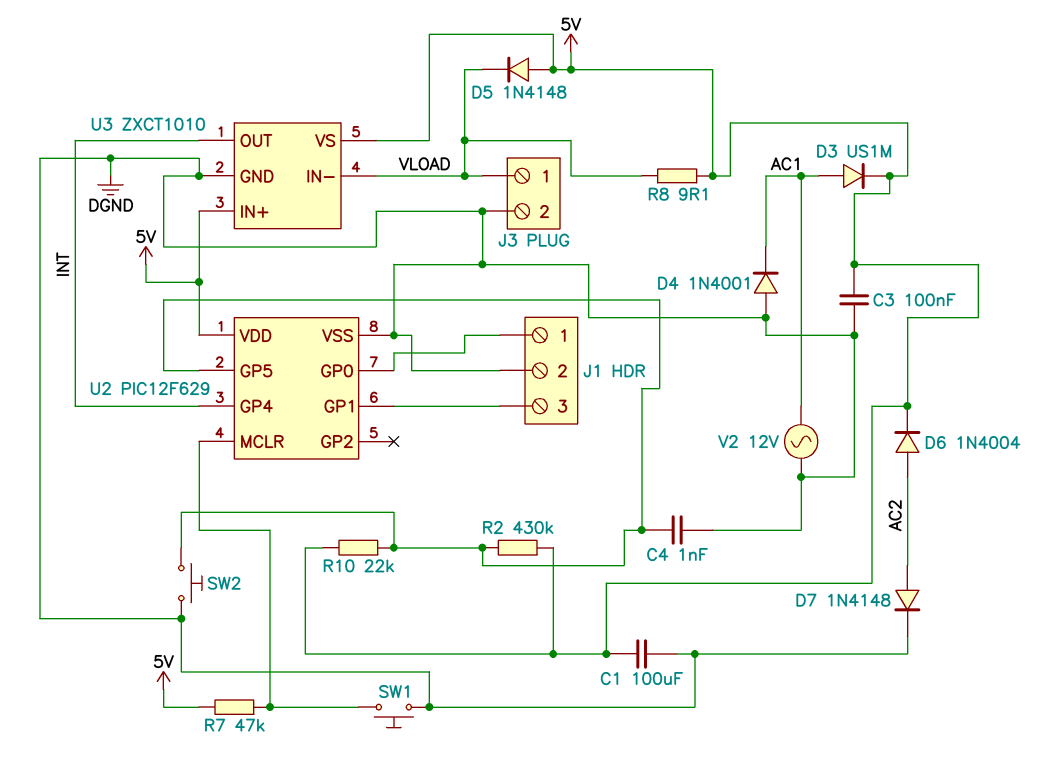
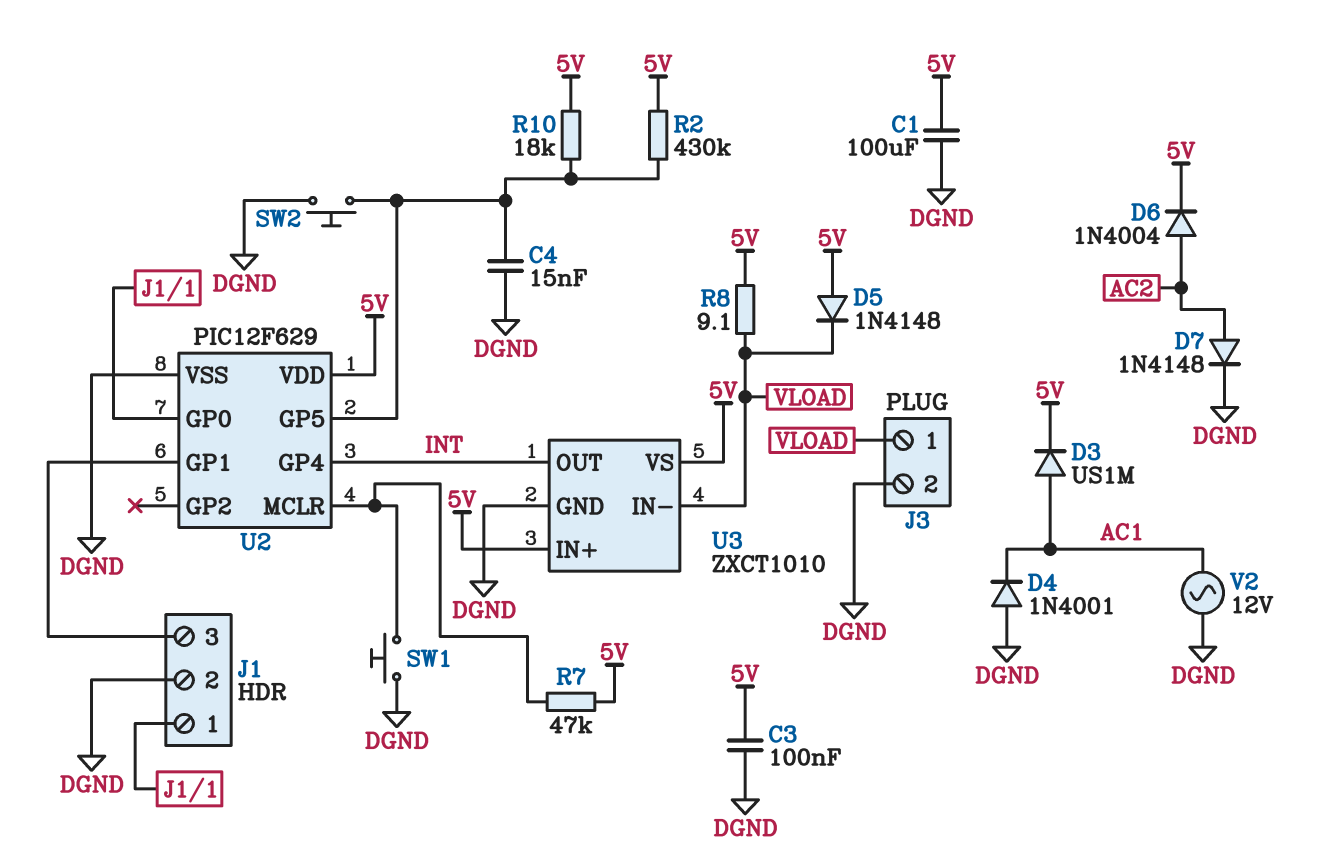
C4: 1nF (DGND, U2/GP5) -> 15nF (DGND, U2/GP5)
R10: 22k (5V, U2/GP5) -> 18k (5V, U2/GP5)

